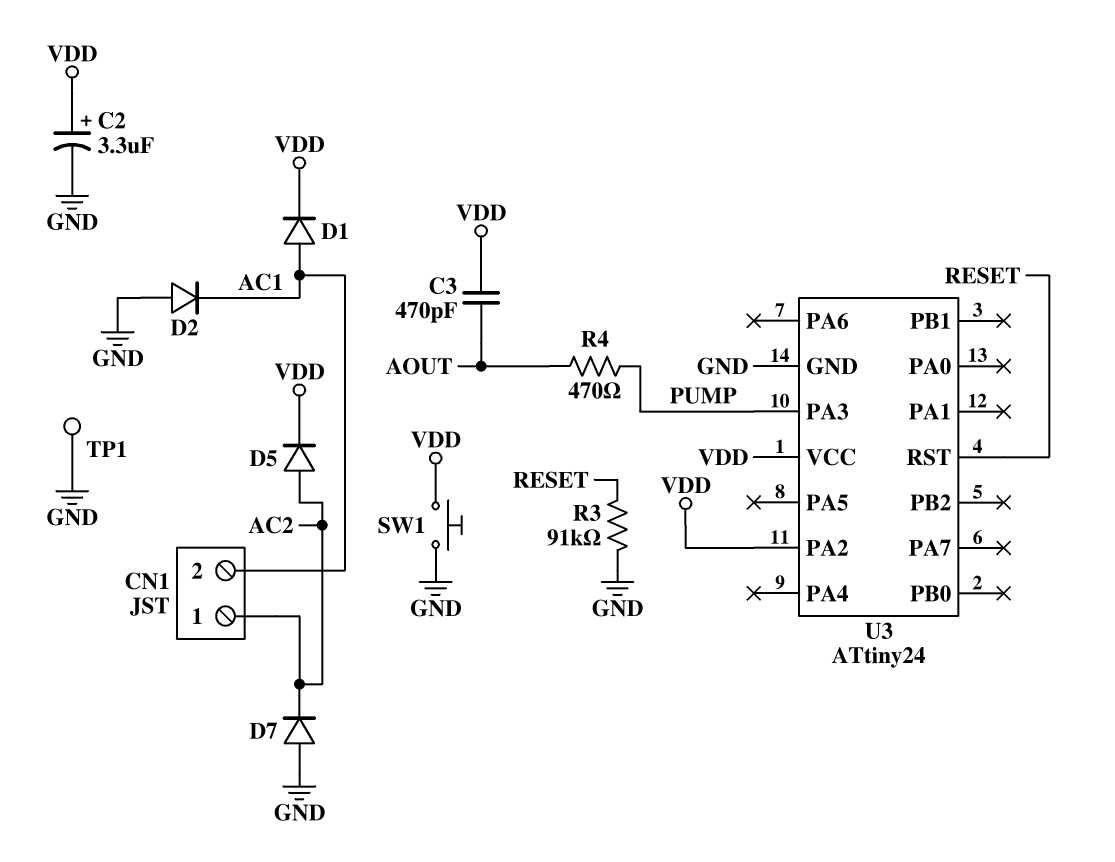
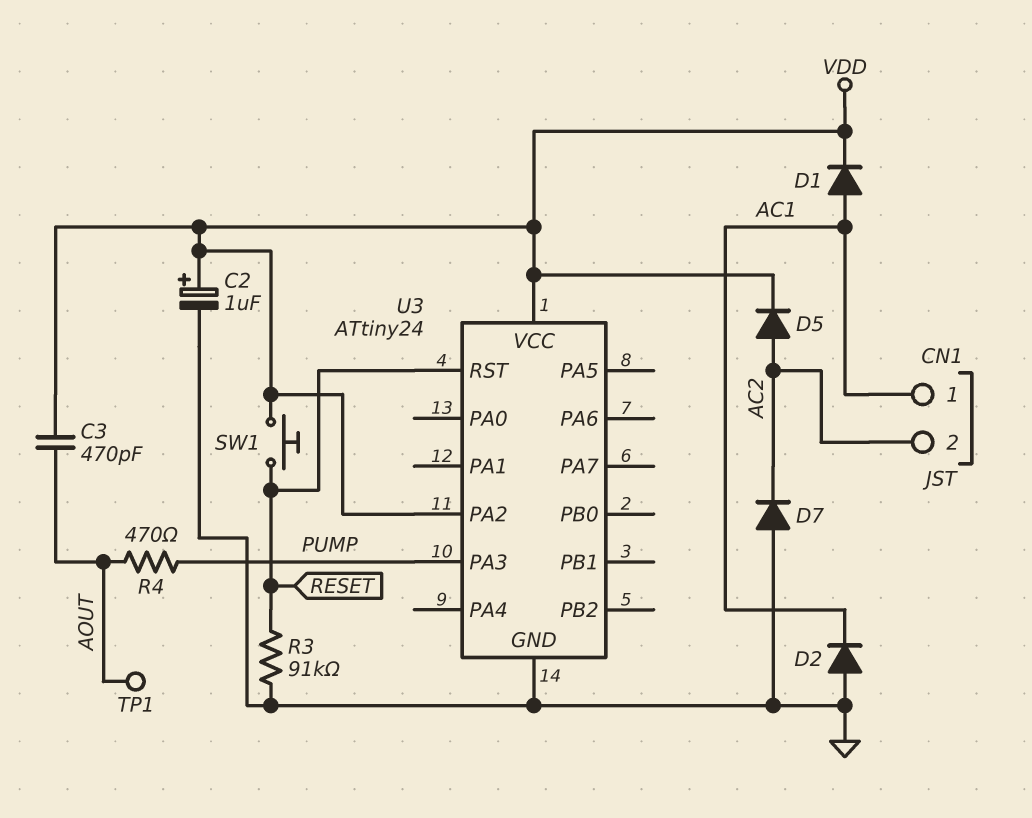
C2: 3.3uF (plus VDD, minus GND) -> 1uF (plus VDD, minus GND)
CN1 pin 1: AC2 -> AC1
CN1 pin 2: AC1 -> AC2
SW1: button (GND, VDD) -> button (RESET, VDD)
TP1: test point (GND) -> test point (AOUT)

